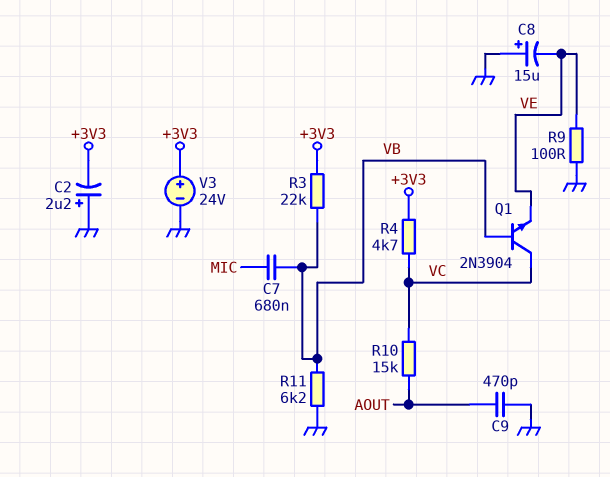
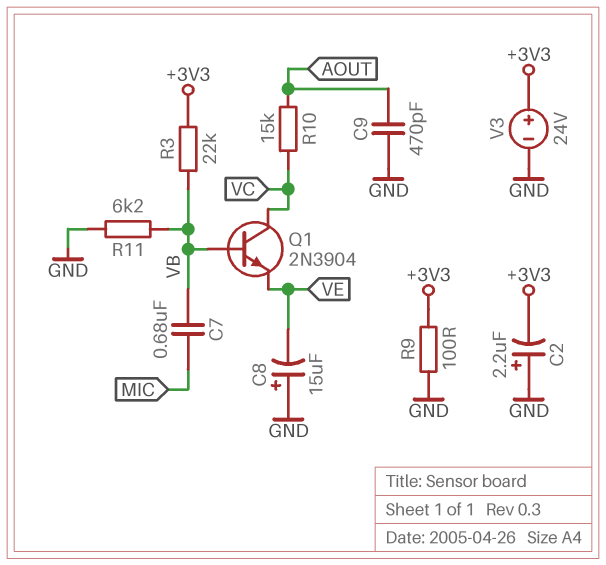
R4: 4.7k (+3V3, VC) -> none
R9: 100 (GND, VE) -> 100 (+3V3, GND)

